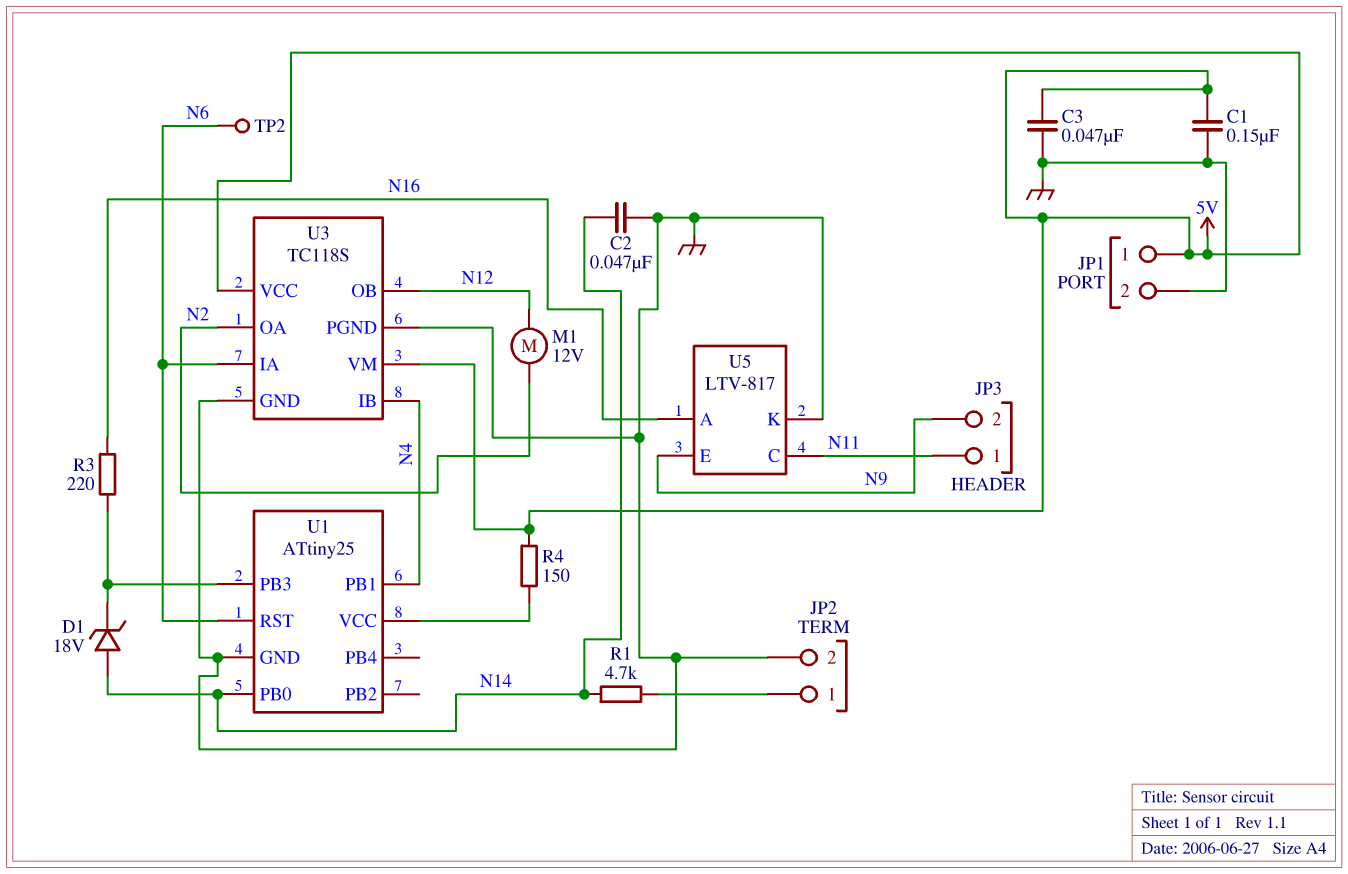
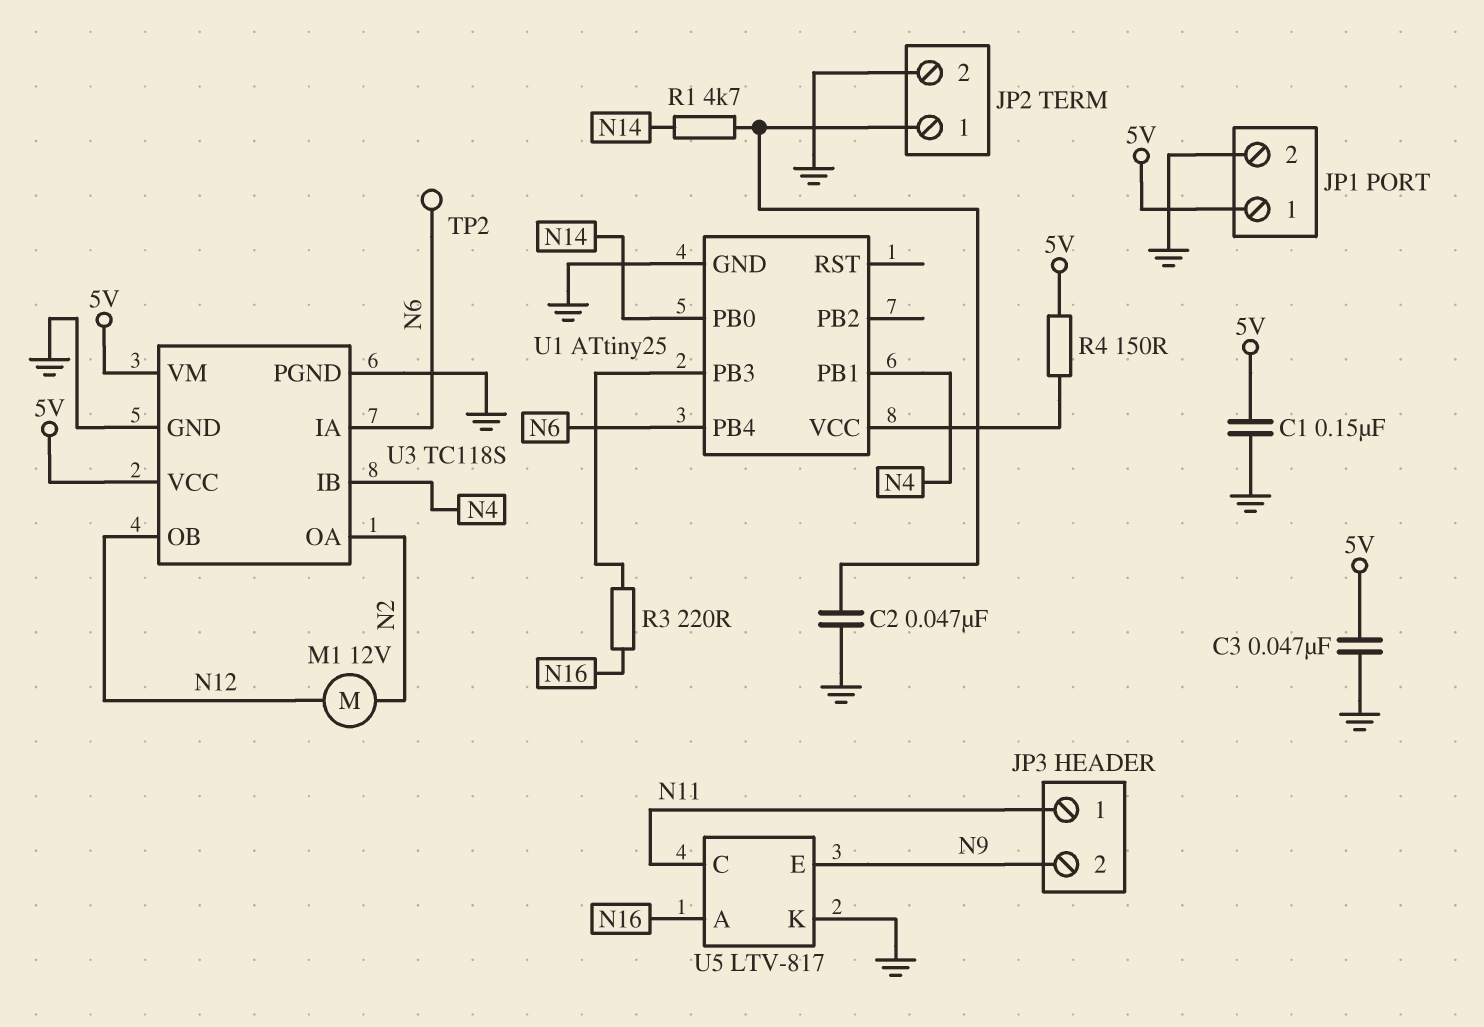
C2: 47nF (GND, N14) -> 47nF (GND, JP2/1)
D1: zener 18V (A N14, K U1/PB3) -> none
U1 pin PB4: none -> N6
U1 pin RST: N6 -> none

